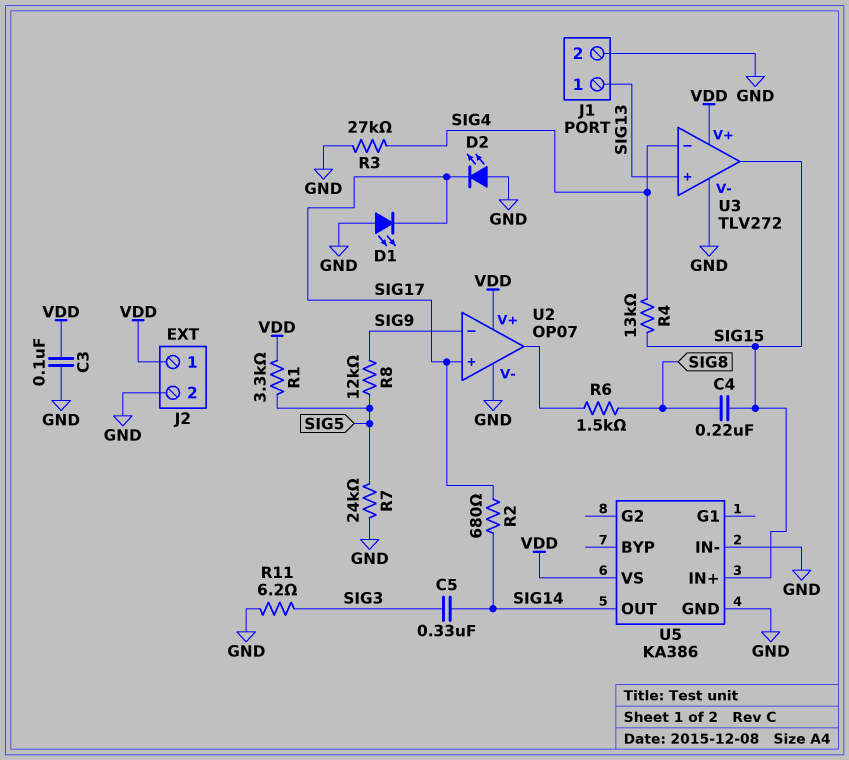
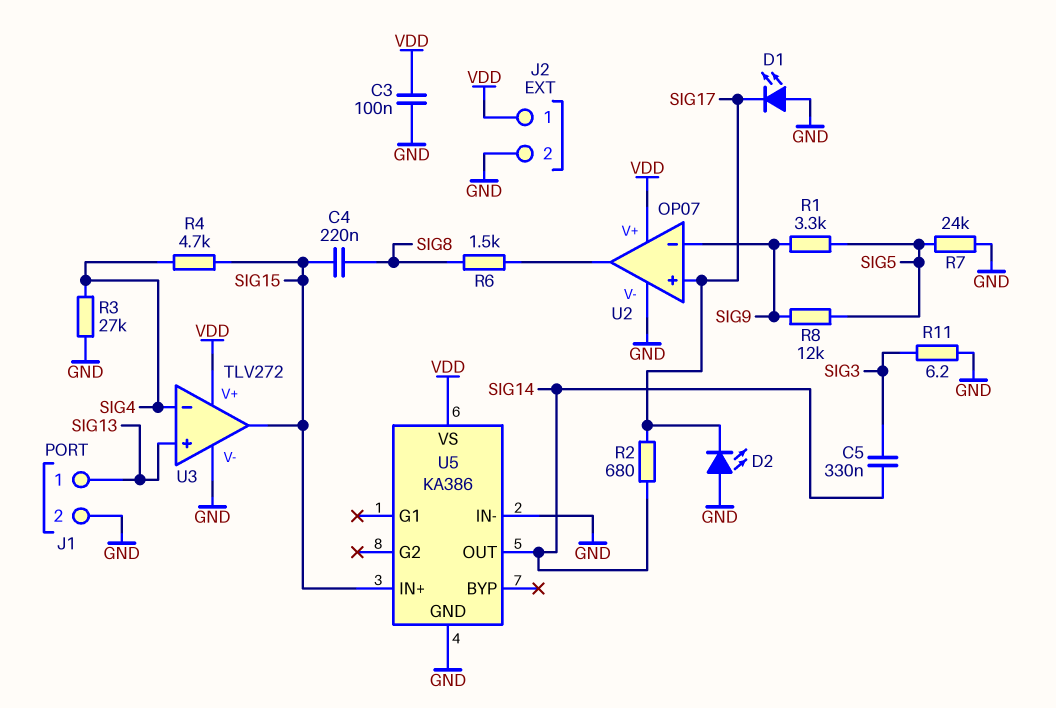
R1: 3.3k (SIG5, VDD) -> 3.3k (SIG5, SIG9)
R4: 13k (SIG4, SIG15) -> 4.7k (SIG4, SIG15)

